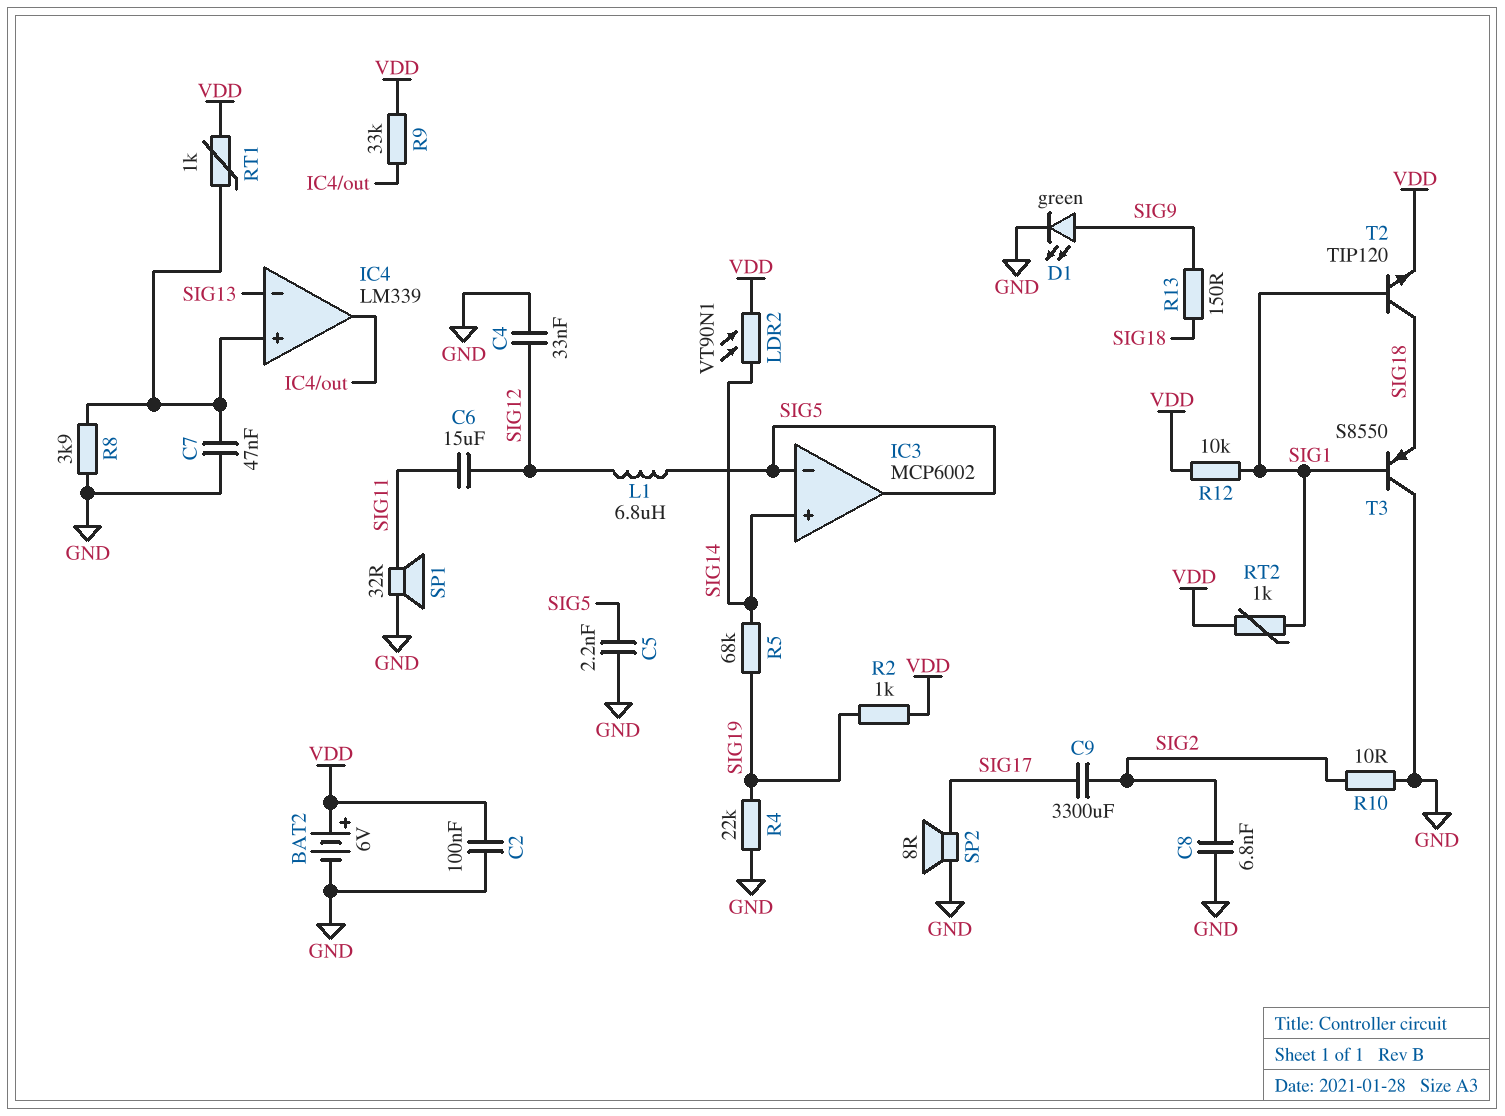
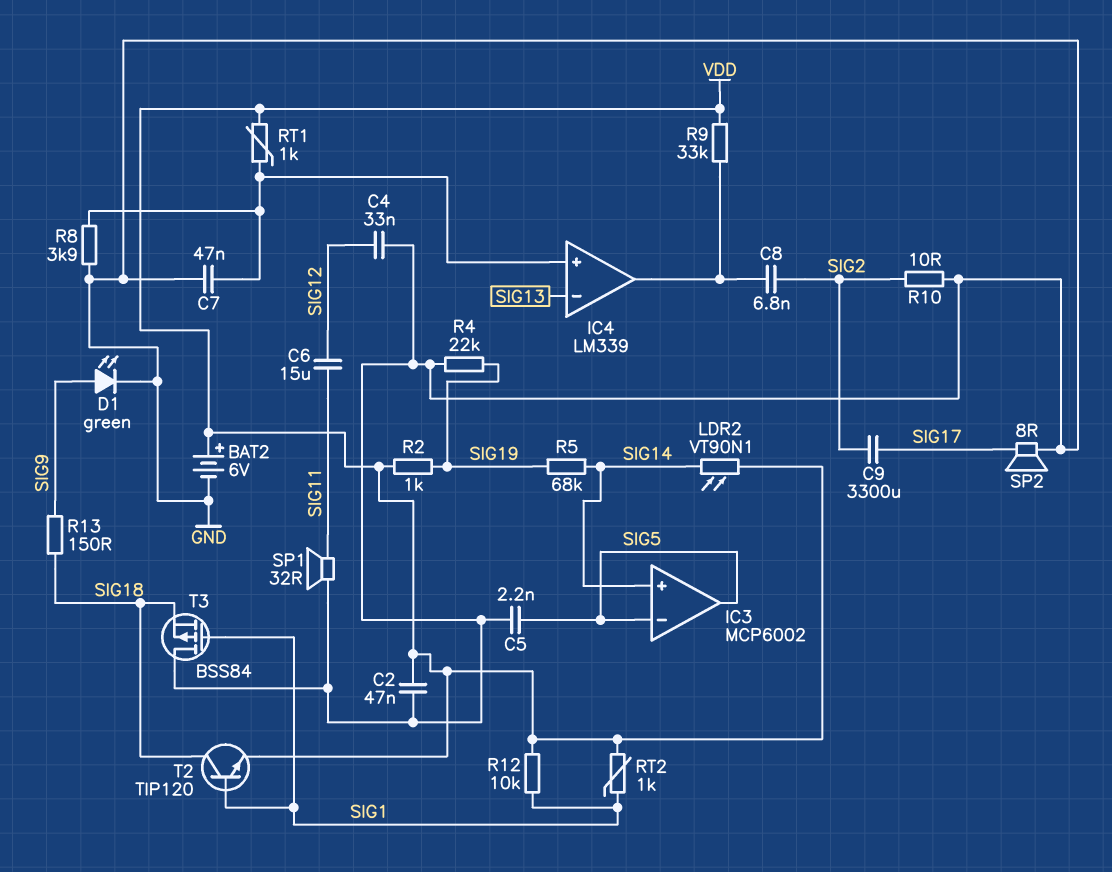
C2: 100nF (GND, VDD) -> 47nF (GND, VDD)
C8: 6.8nF (GND, SIG2) -> 6.8nF (IC4/out, SIG2)
L1: 6.8uH (SIG5, SIG12) -> none
T3: PNP S8550 (B SIG1, C GND, E SIG18) -> PMOS BSS84 (G SIG1, D GND, S SIG18)

